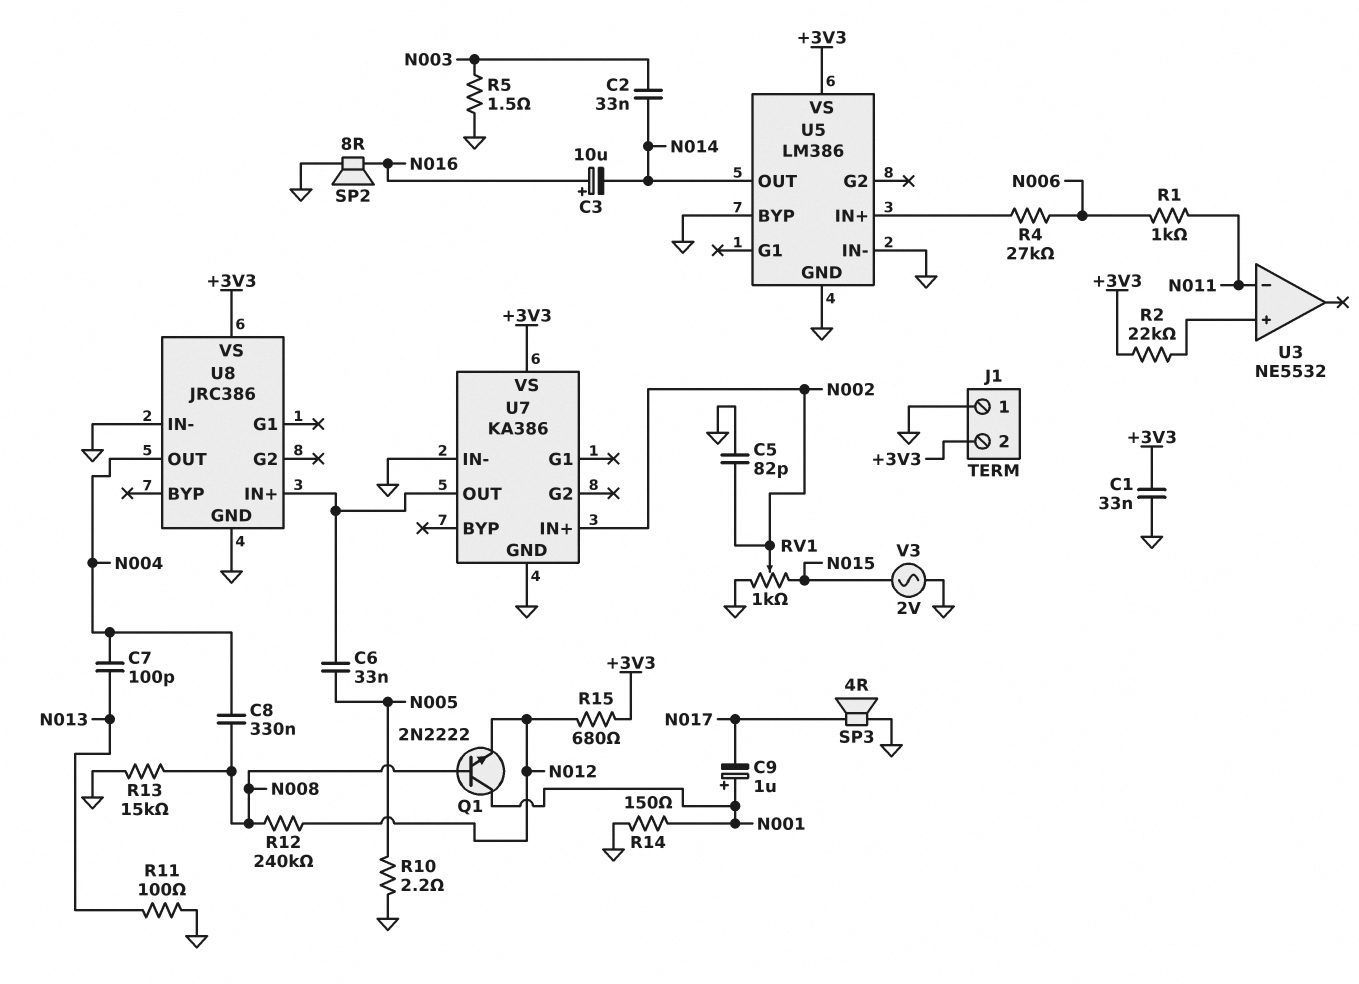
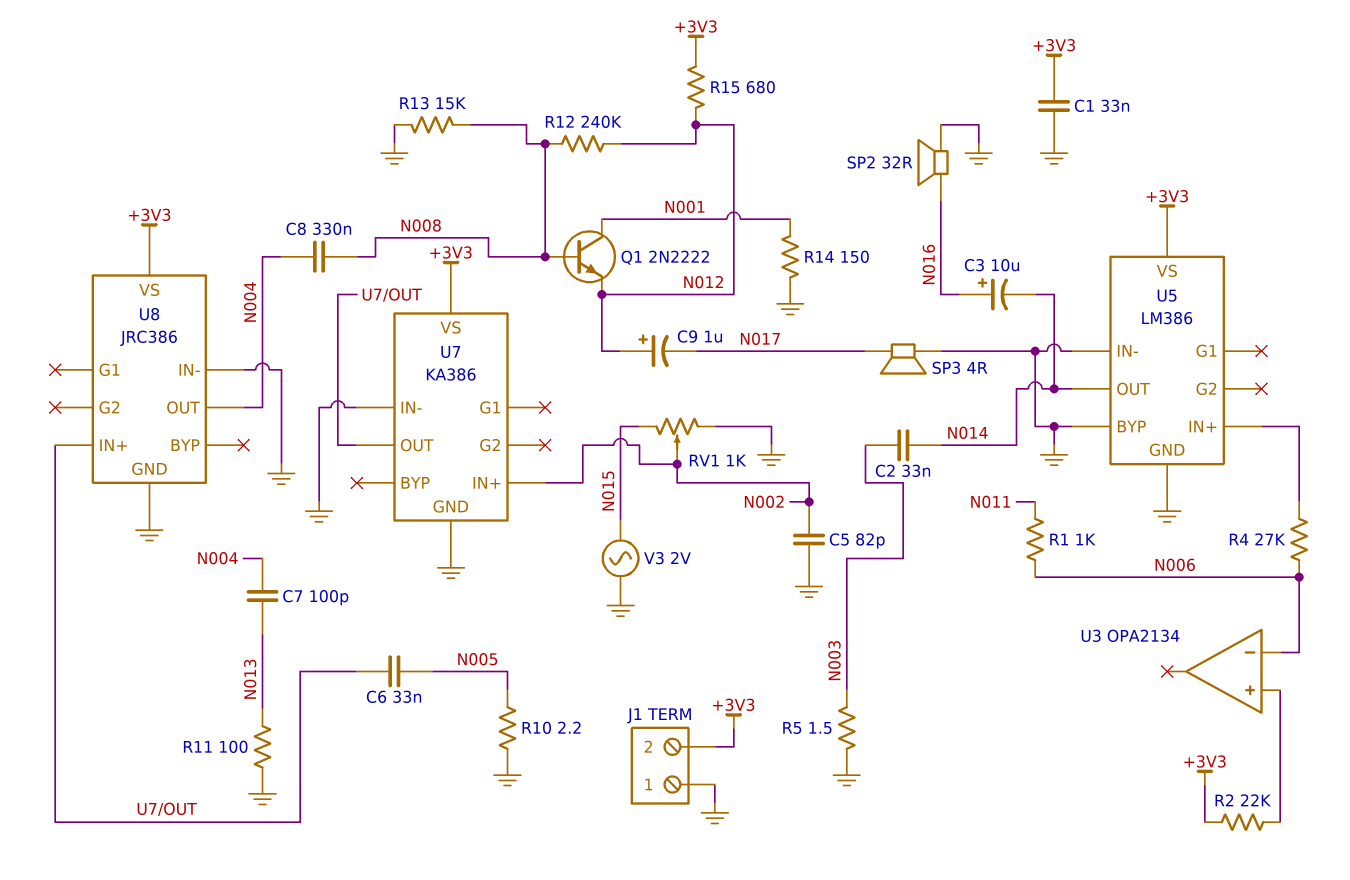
C9: 1uF (plus N001, minus N017) -> 1uF (plus N012, minus N017)
SP2: speaker 8R (GND, N016) -> speaker 32R (GND, N016)
U3: NE5532 -> OPA2134
U3 pin in-: N011 -> N006

